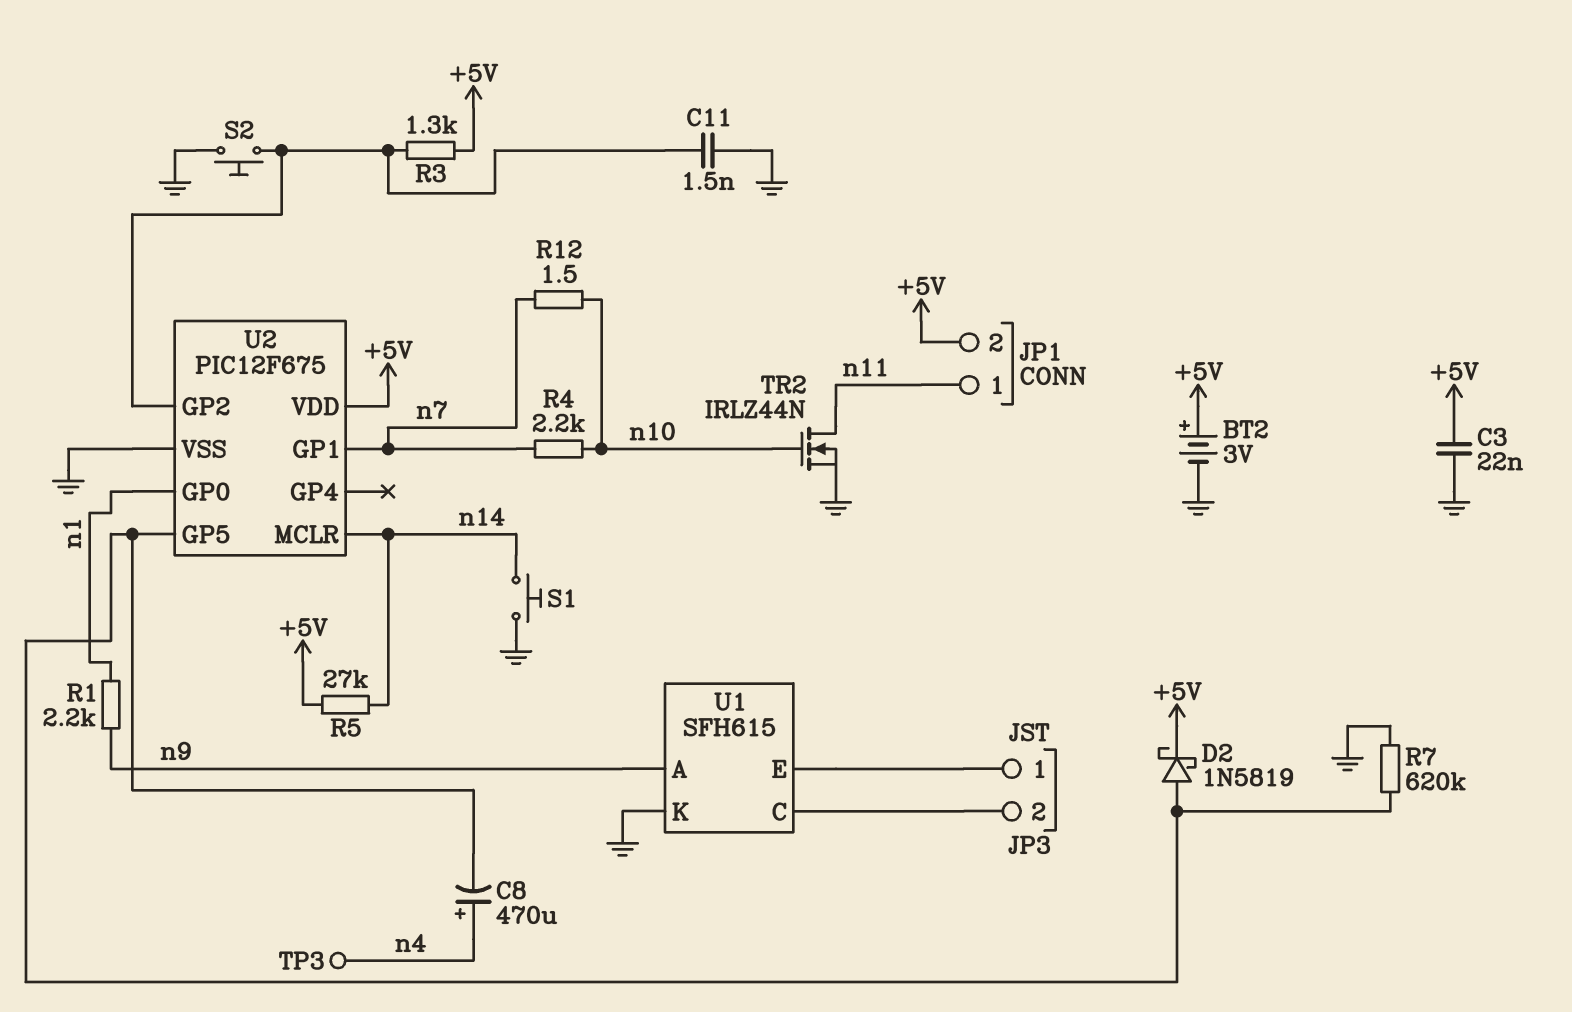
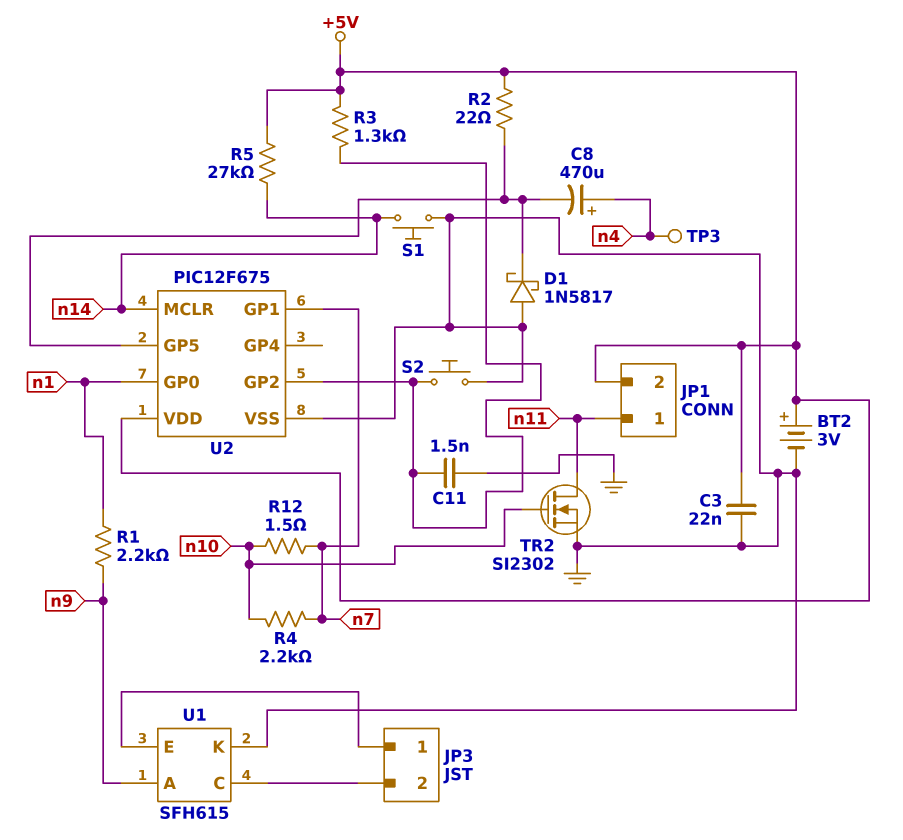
D1: none -> schottky 1N5817 (A GND, K U2/GP5)
D2: schottky 1N5819 (A U2/GP5, K +5V) -> none
R2: none -> 22 (+5V, U2/GP5)
R7: 620k (GND, U2/GP5) -> none
TR2: NMOS IRLZ44N (G n10, D n11, S GND) -> NMOS SI2302 (G n10, D n11, S GND)

